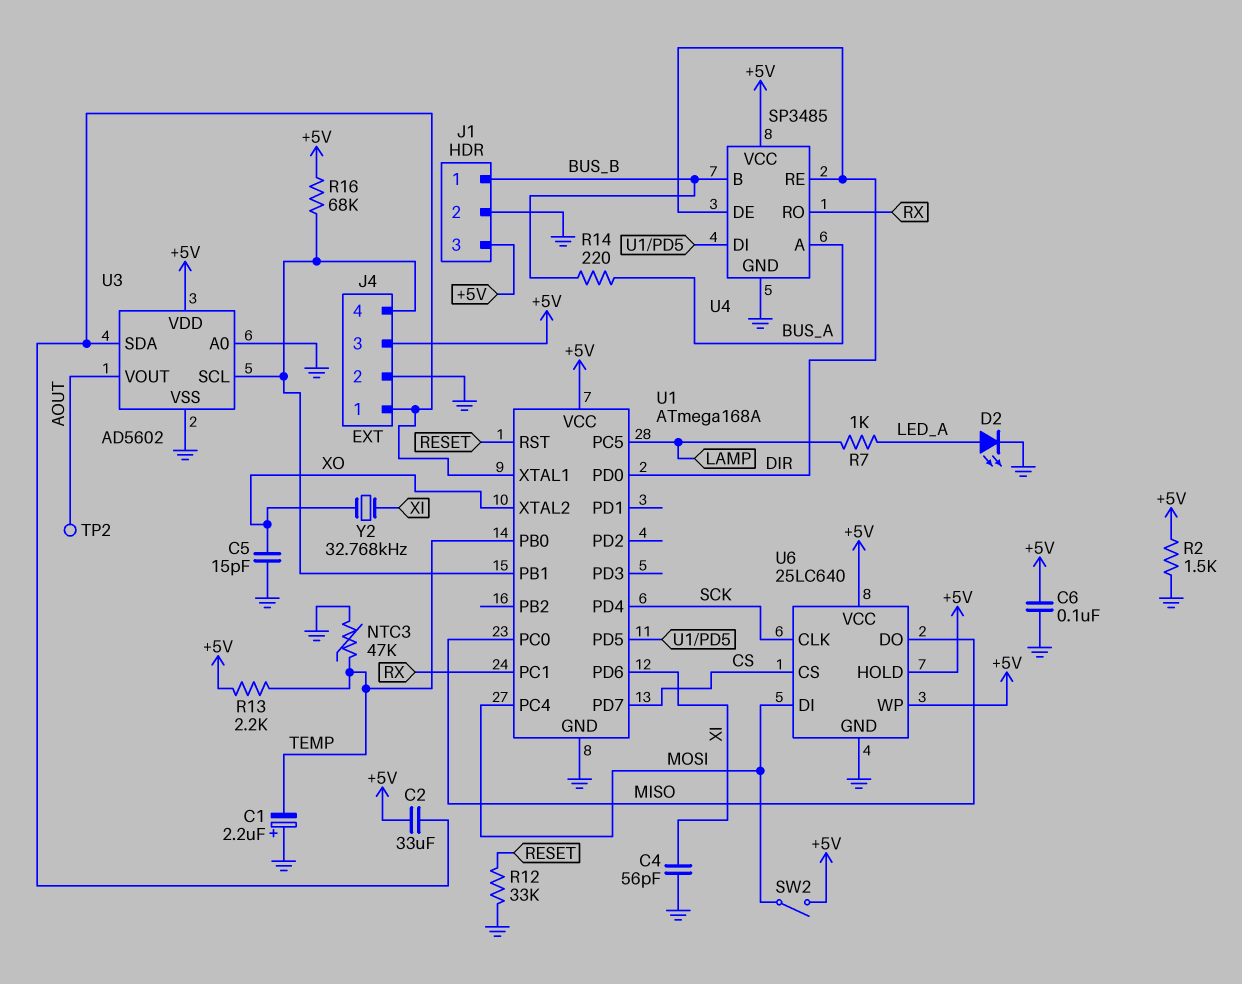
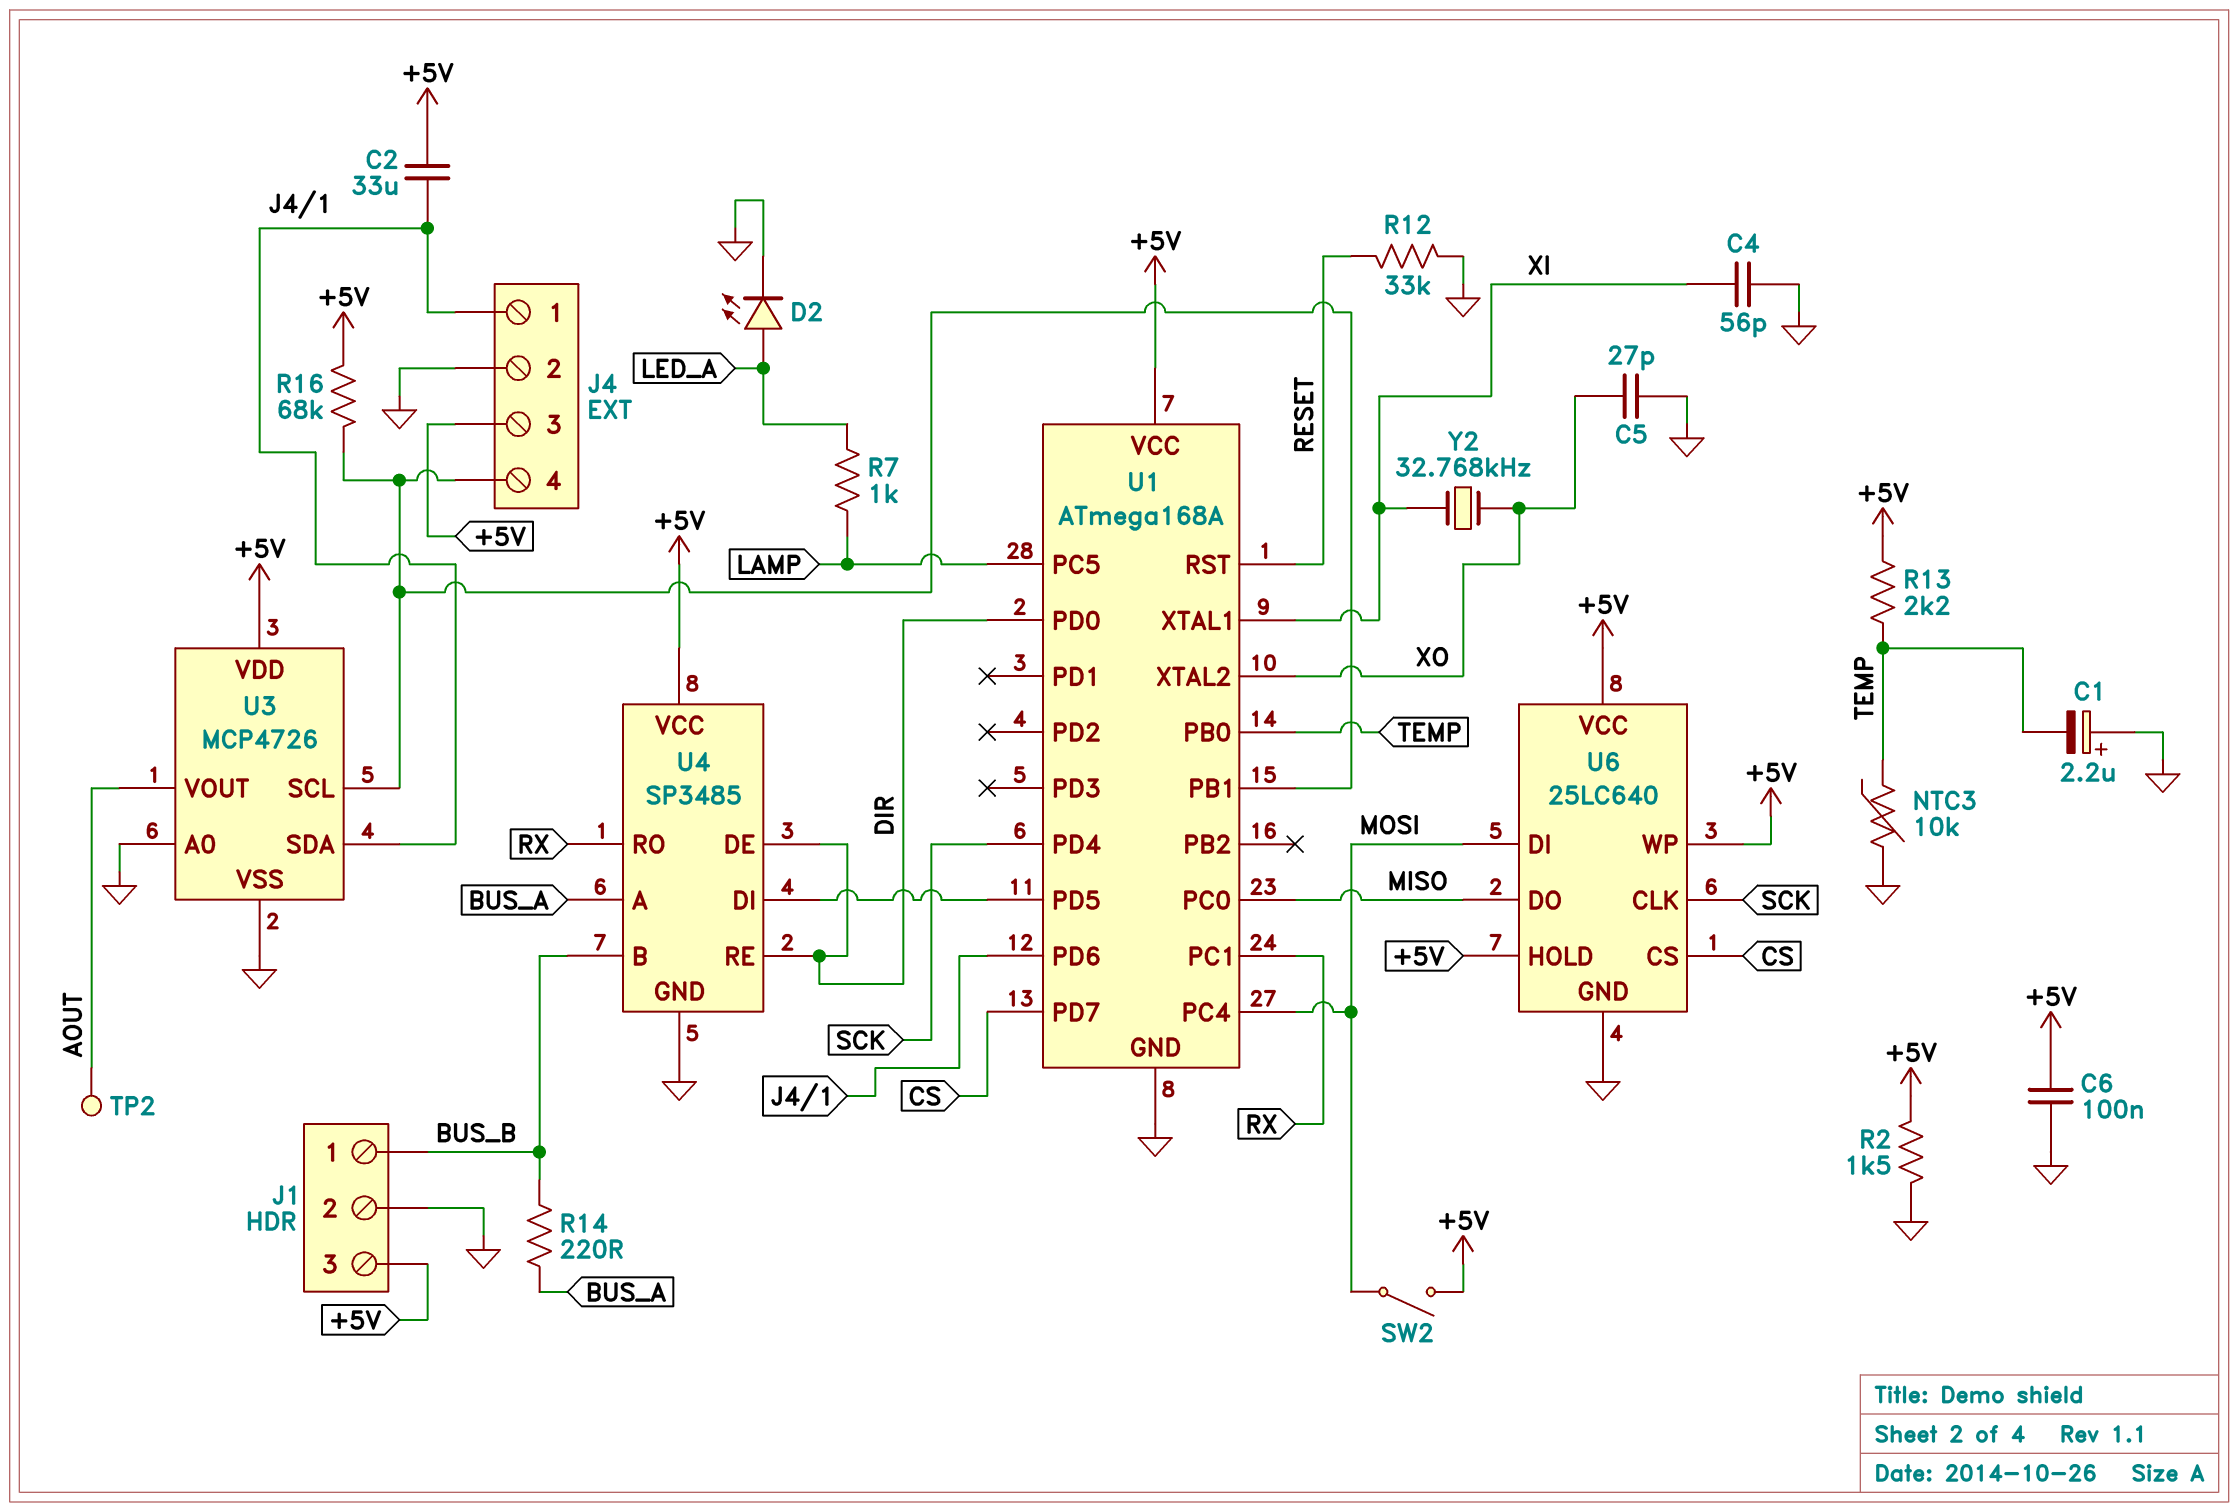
C5: 15pF (GND, XO) -> 27pF (GND, XO)
NTC3: 47k (GND, TEMP) -> 10k (GND, TEMP)
U1 pin PD6: XI -> J4/1
U1 pin XTAL1: J4/1 -> XI
U3: AD5602 -> MCP4726

